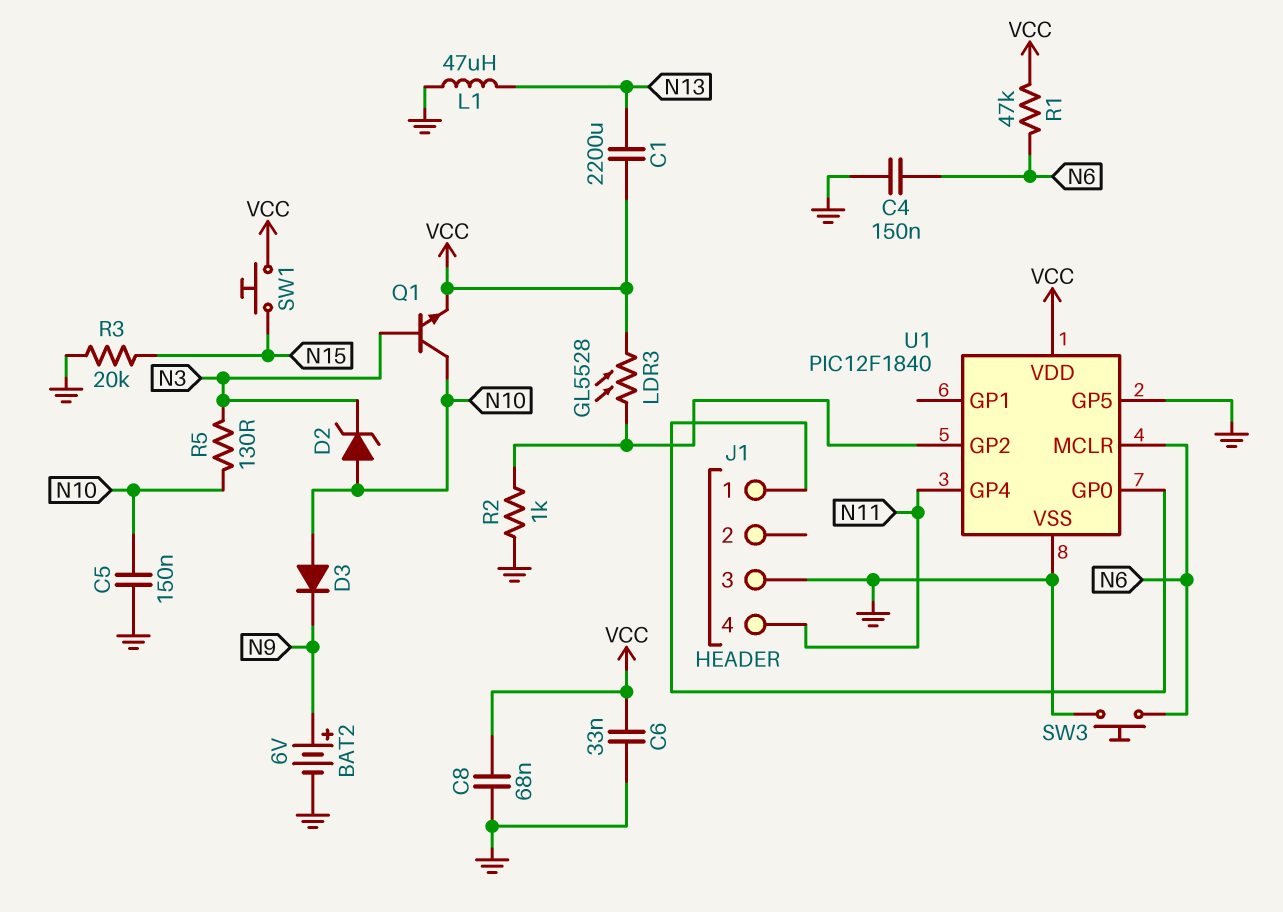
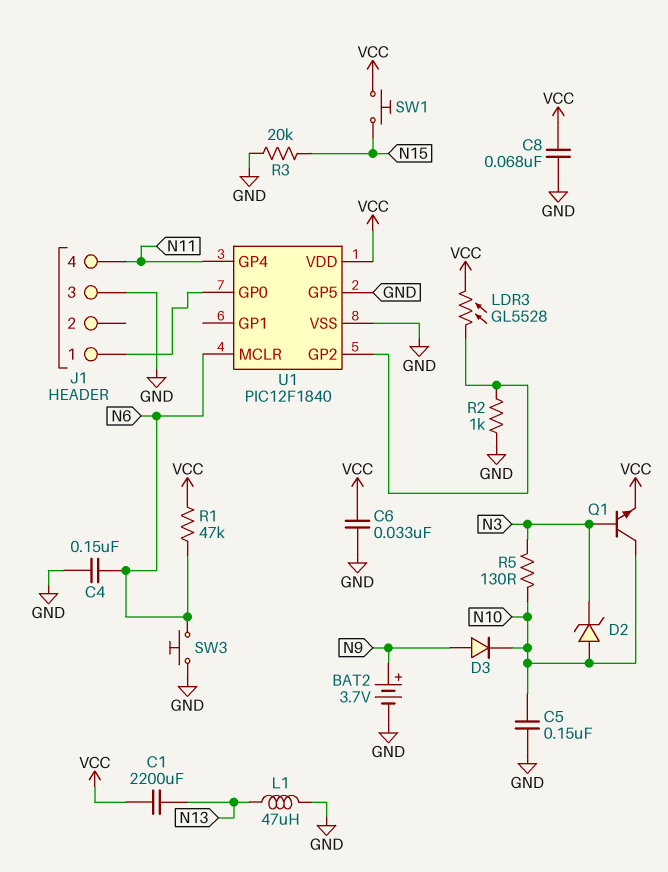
BAT2: 6V (plus N9, minus GND) -> 3.7V (plus N9, minus GND)
D3: diode (A N10, K N9) -> diode (A N9, K N10)

